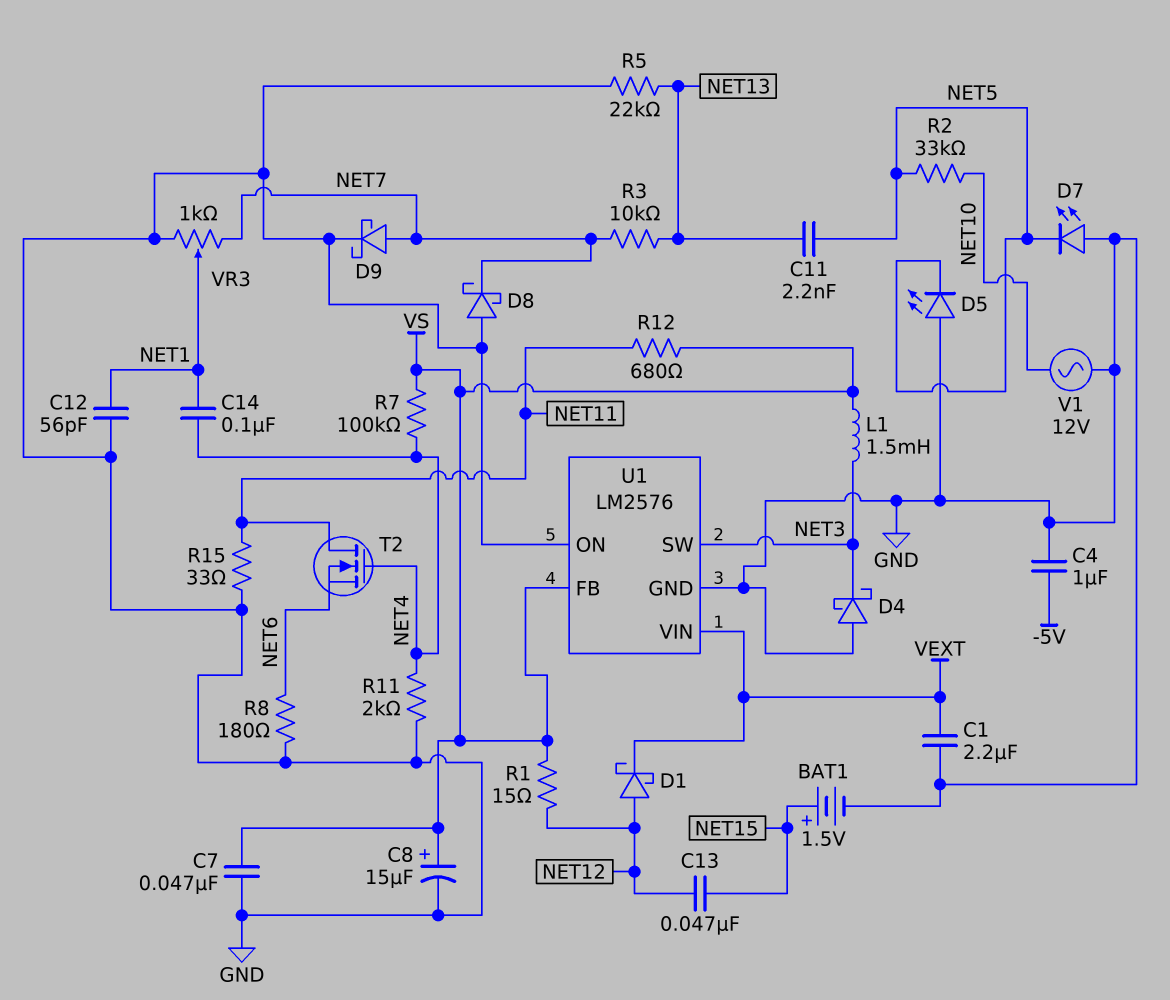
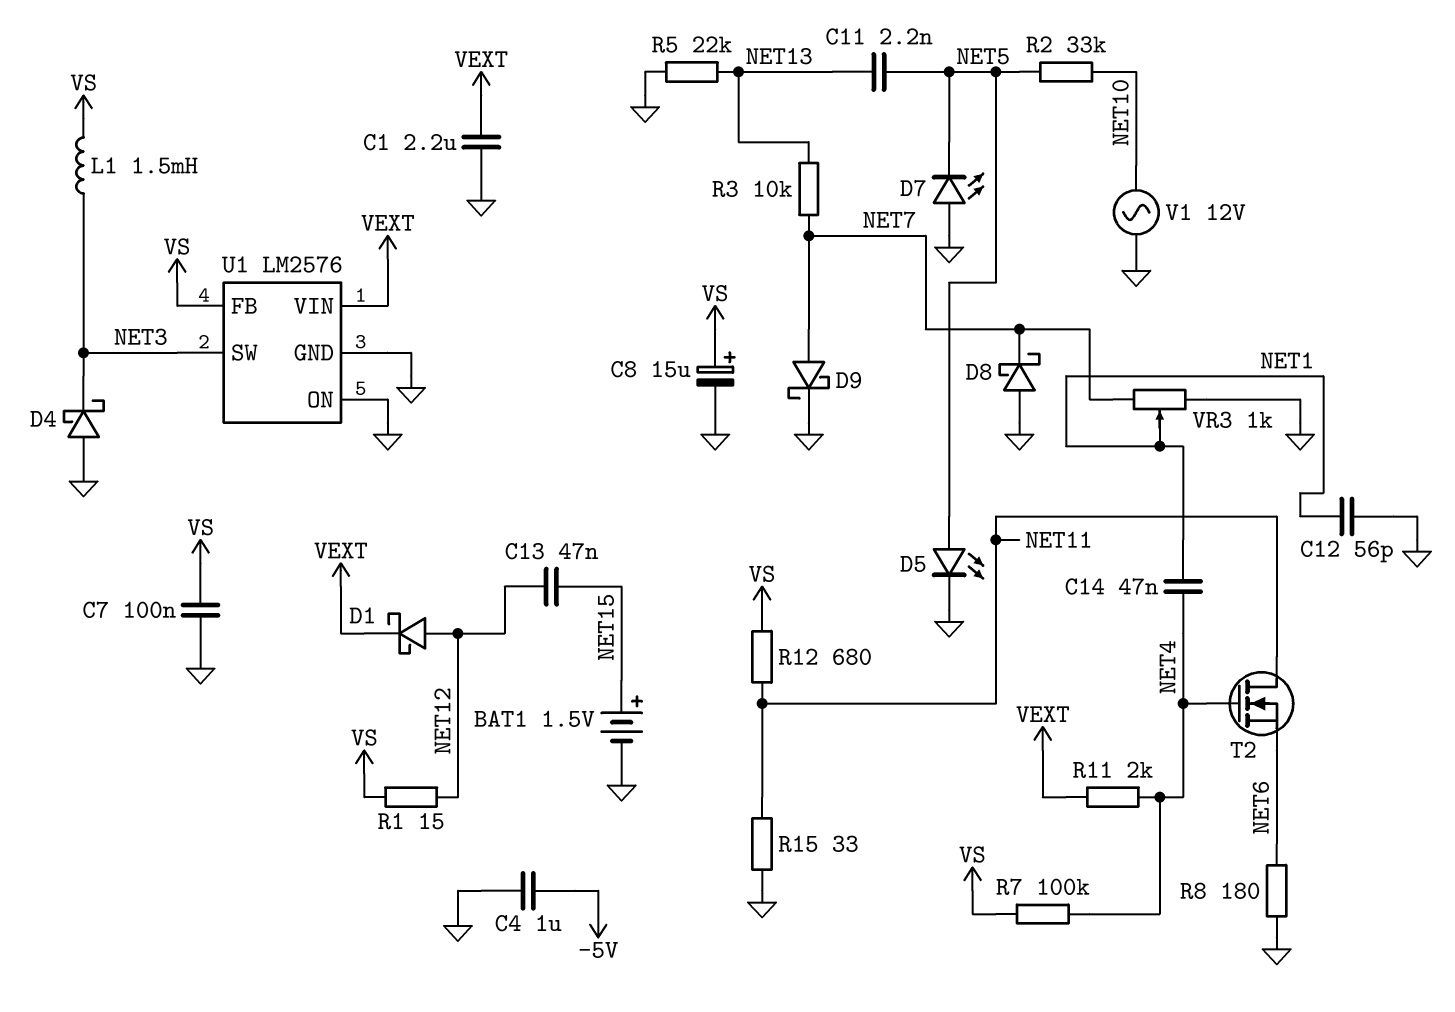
C7: 47nF (GND, VS) -> 100nF (GND, VS)
C14: 100nF (NET1, NET4) -> 47nF (NET1, NET4)
D5: LED (A GND, K NET5) -> LED (A NET5, K GND)
R11: 2k (GND, NET4) -> 2k (NET4, VEXT)

